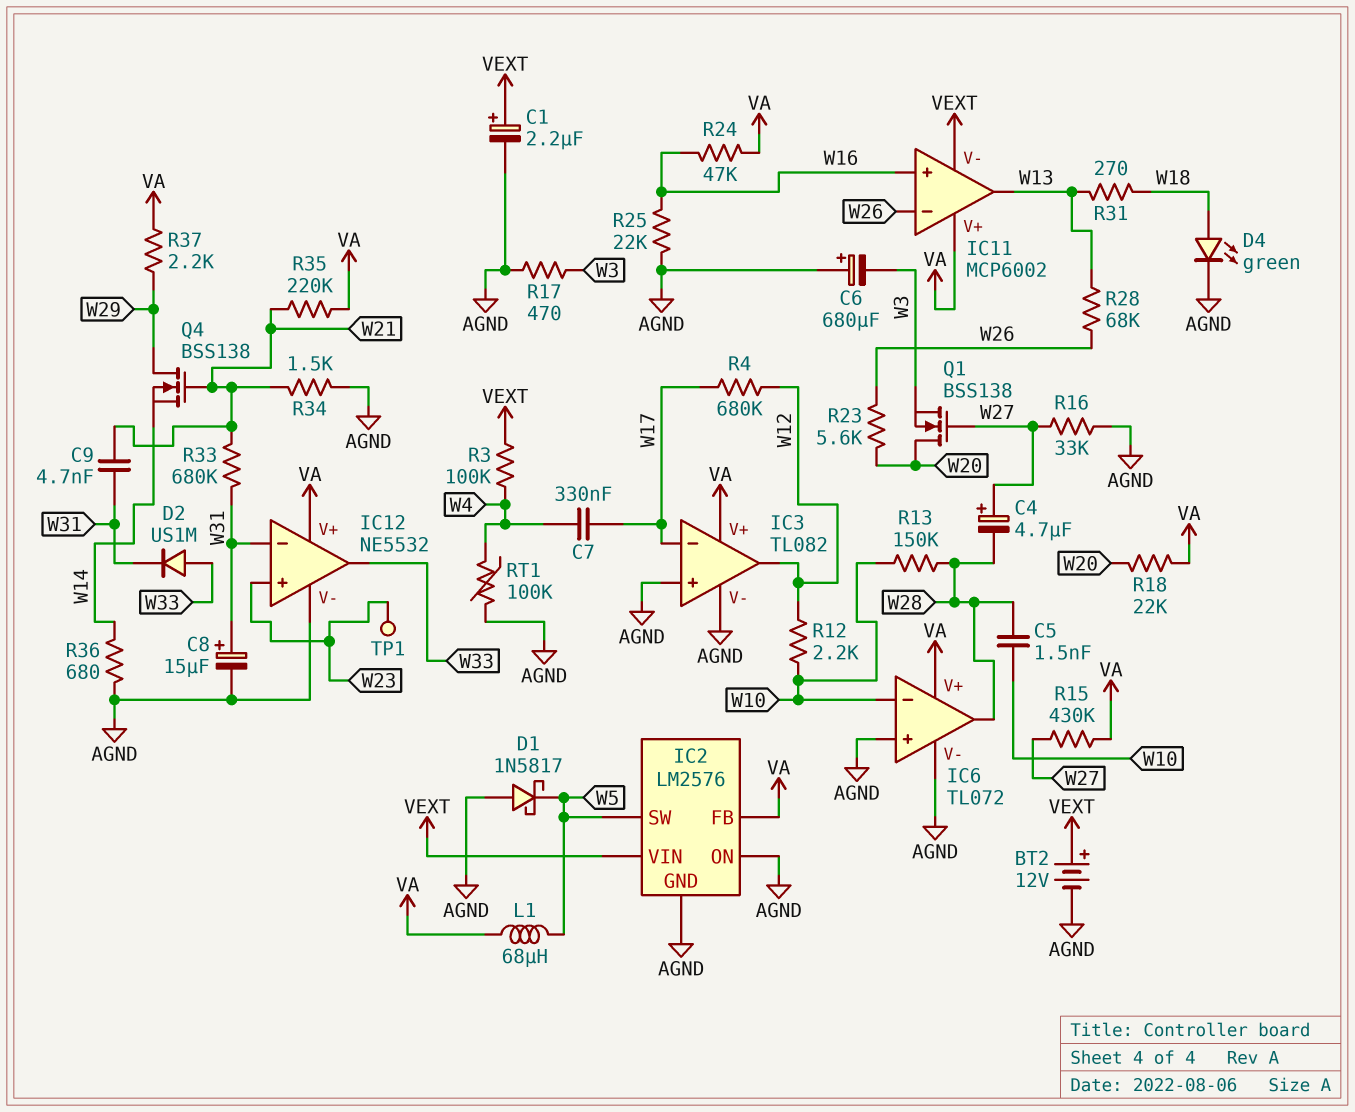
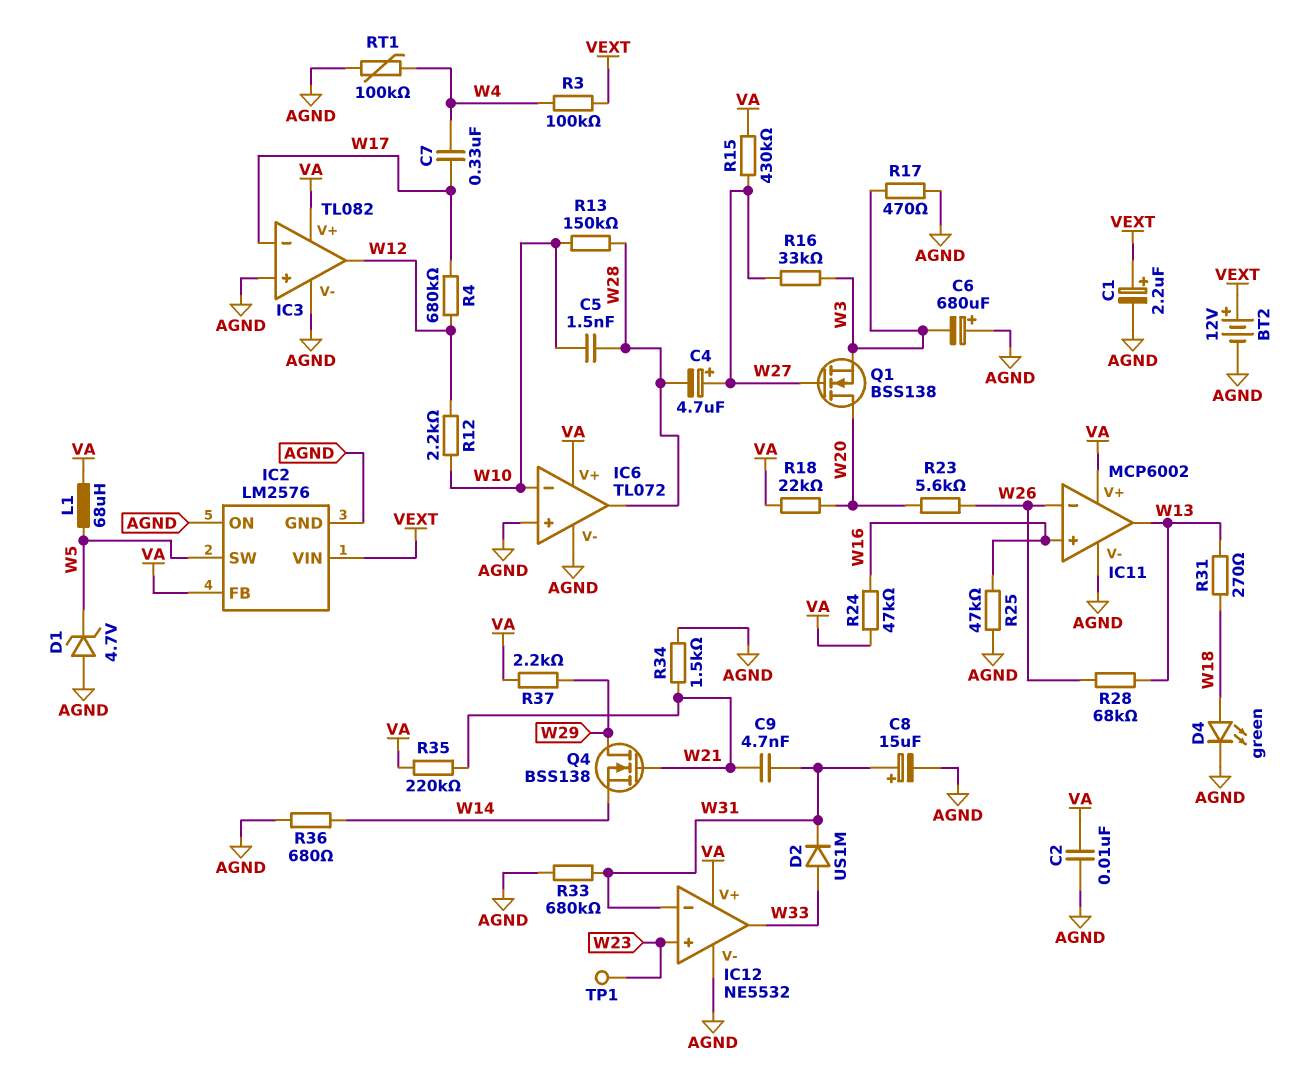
C2: none -> 10nF (AGND, VA)
D1: schottky 1N5817 (A AGND, K W5) -> zener 4.7V (A AGND, K W5)
IC11 pin V-: VEXT -> AGND
R16: 33k (AGND, W27) -> 33k (W3, W27)
R25: 22k (AGND, W16) -> 47k (AGND, W16)
R33: 680k (W21, W31) -> 680k (AGND, W31)

